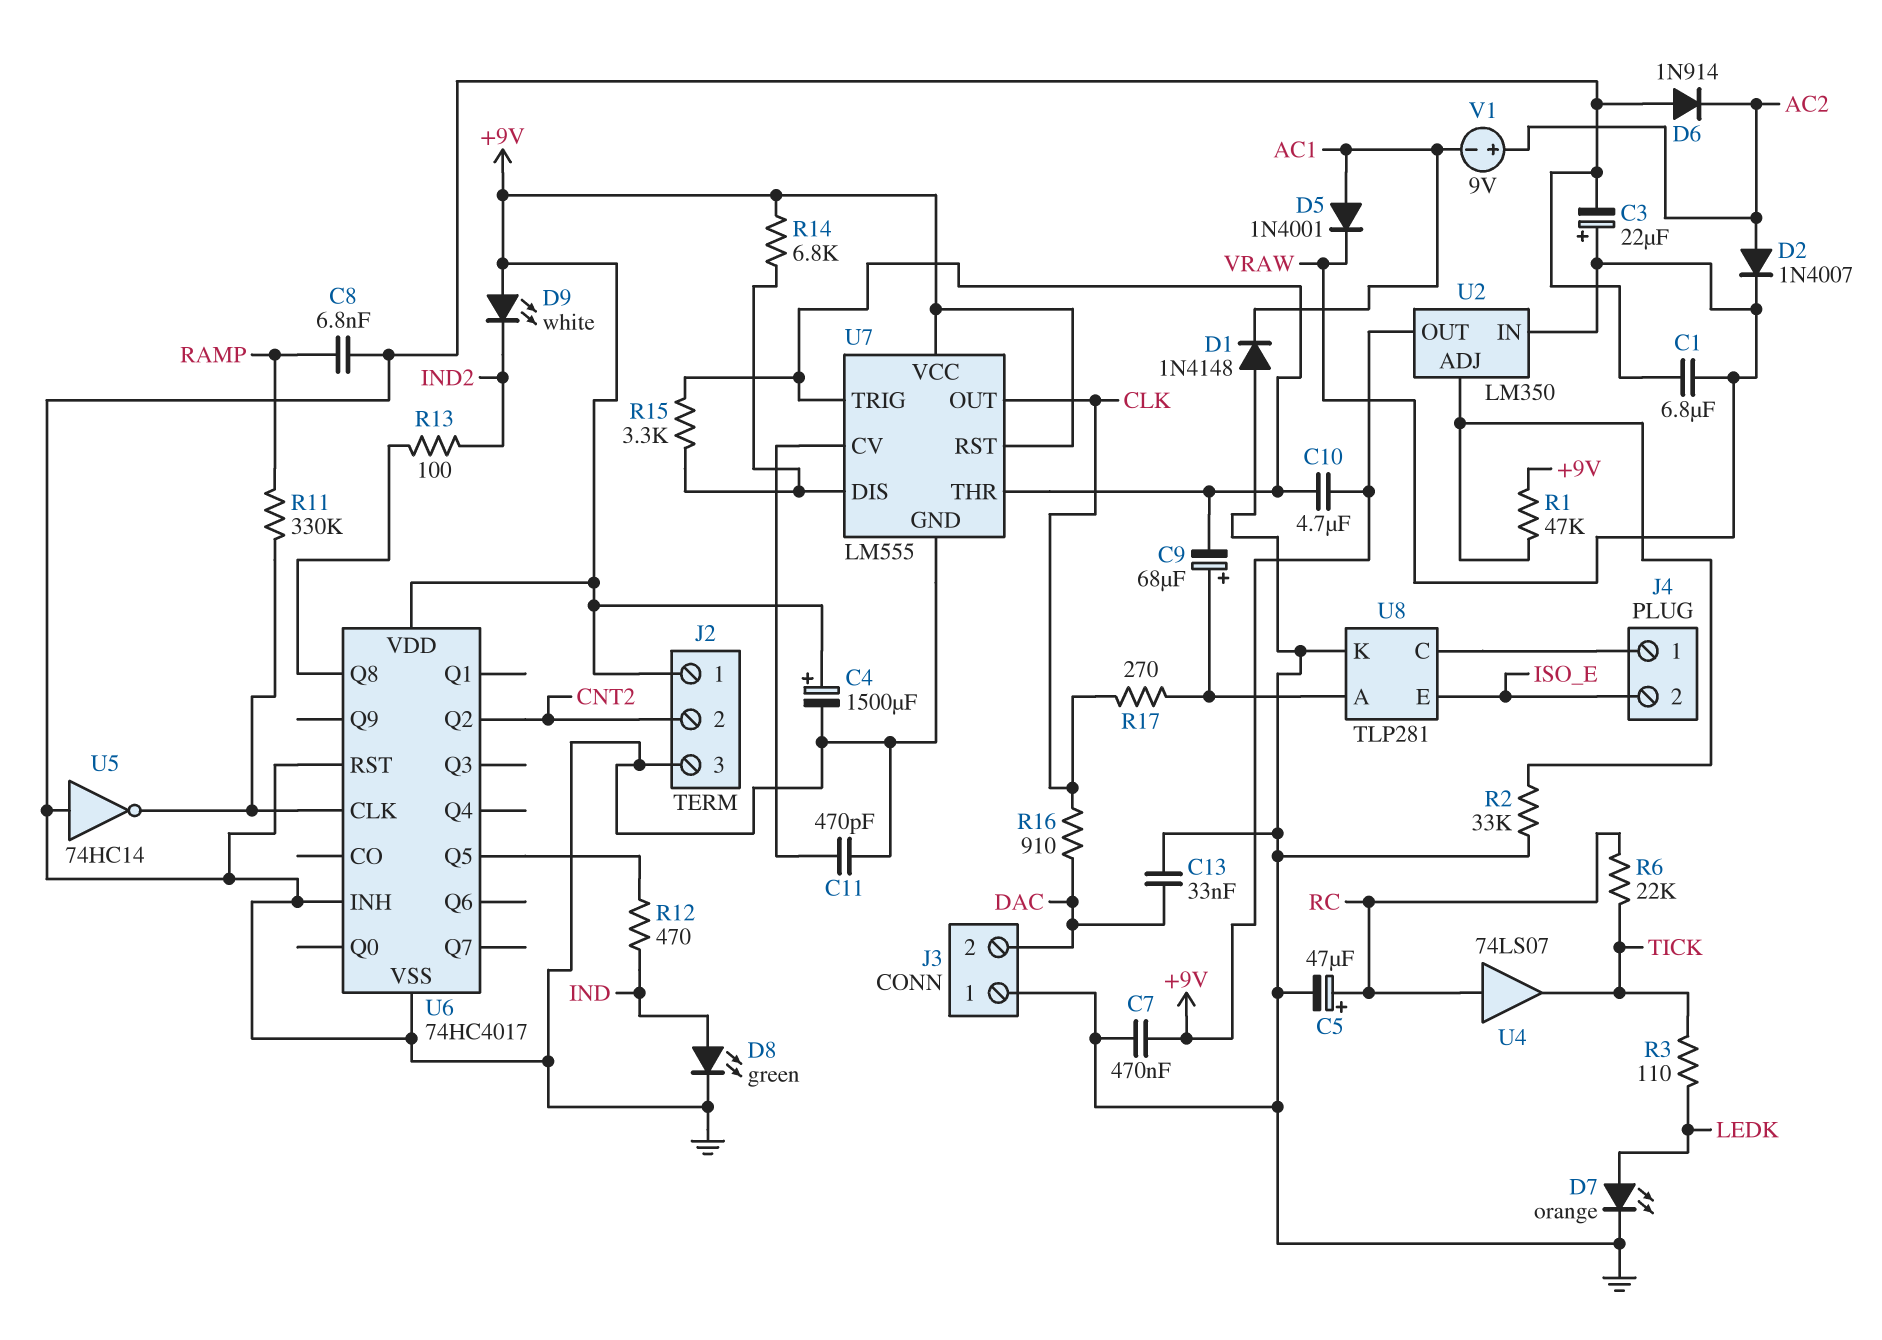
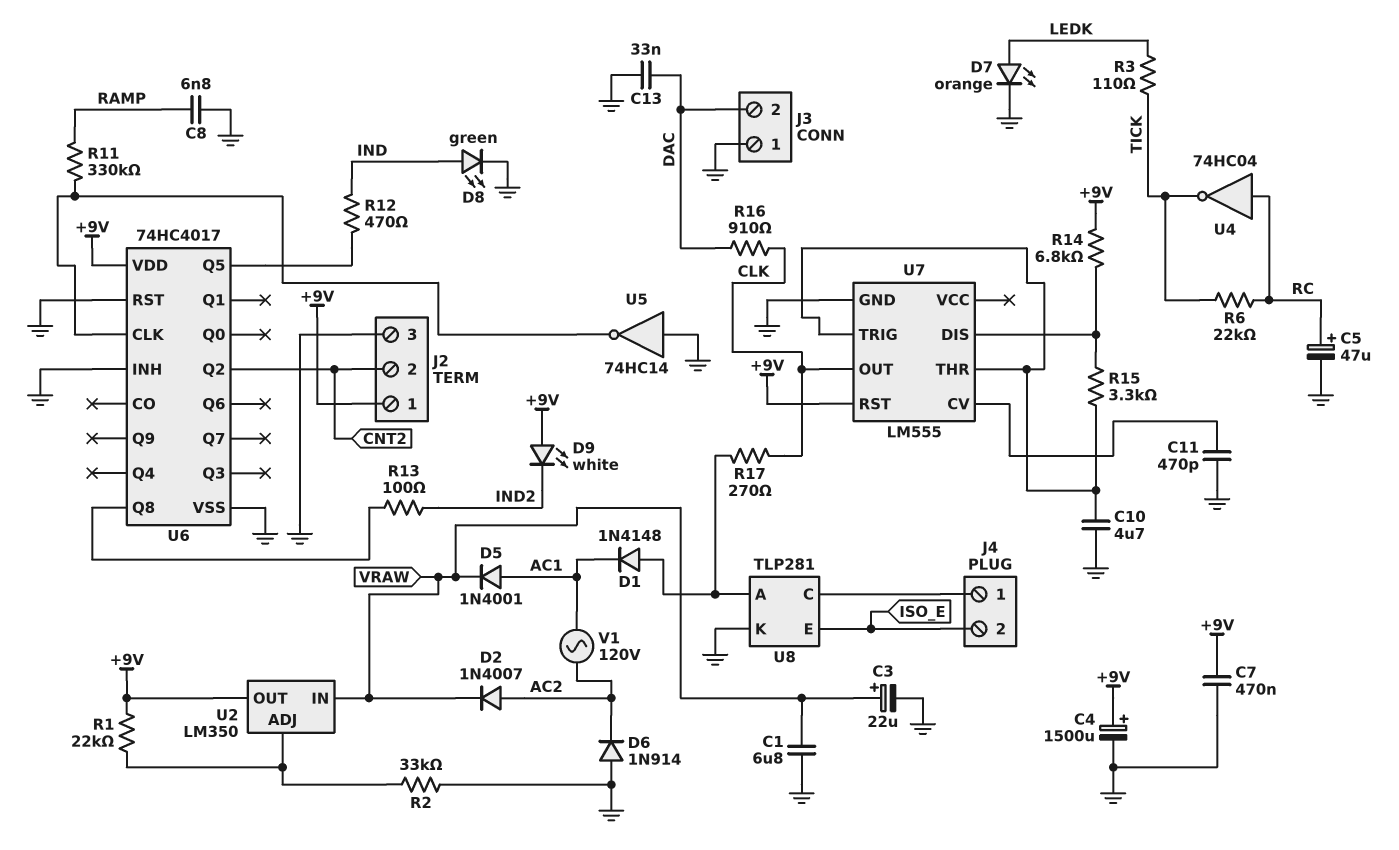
C9: 68uF (plus U8/A, minus U7/THR) -> none
C10: 4.7uF (+9V, U7/THR) -> 4.7uF (GND, U7/THR)
D1: diode 1N4148 (A GND, K AC1) -> diode 1N4148 (A U8/A, K AC1)
R1: 47k (+9V, U2/ADJ) -> 22k (+9V, U2/ADJ)
U4: buffer 74LS07 (in RC, out TICK) -> NOT 74HC04 (in RC, out TICK)
U7 pin VCC: +9V -> none
V1: 9V (plus AC2, minus AC1) -> AC 120V (AC1, AC2)

